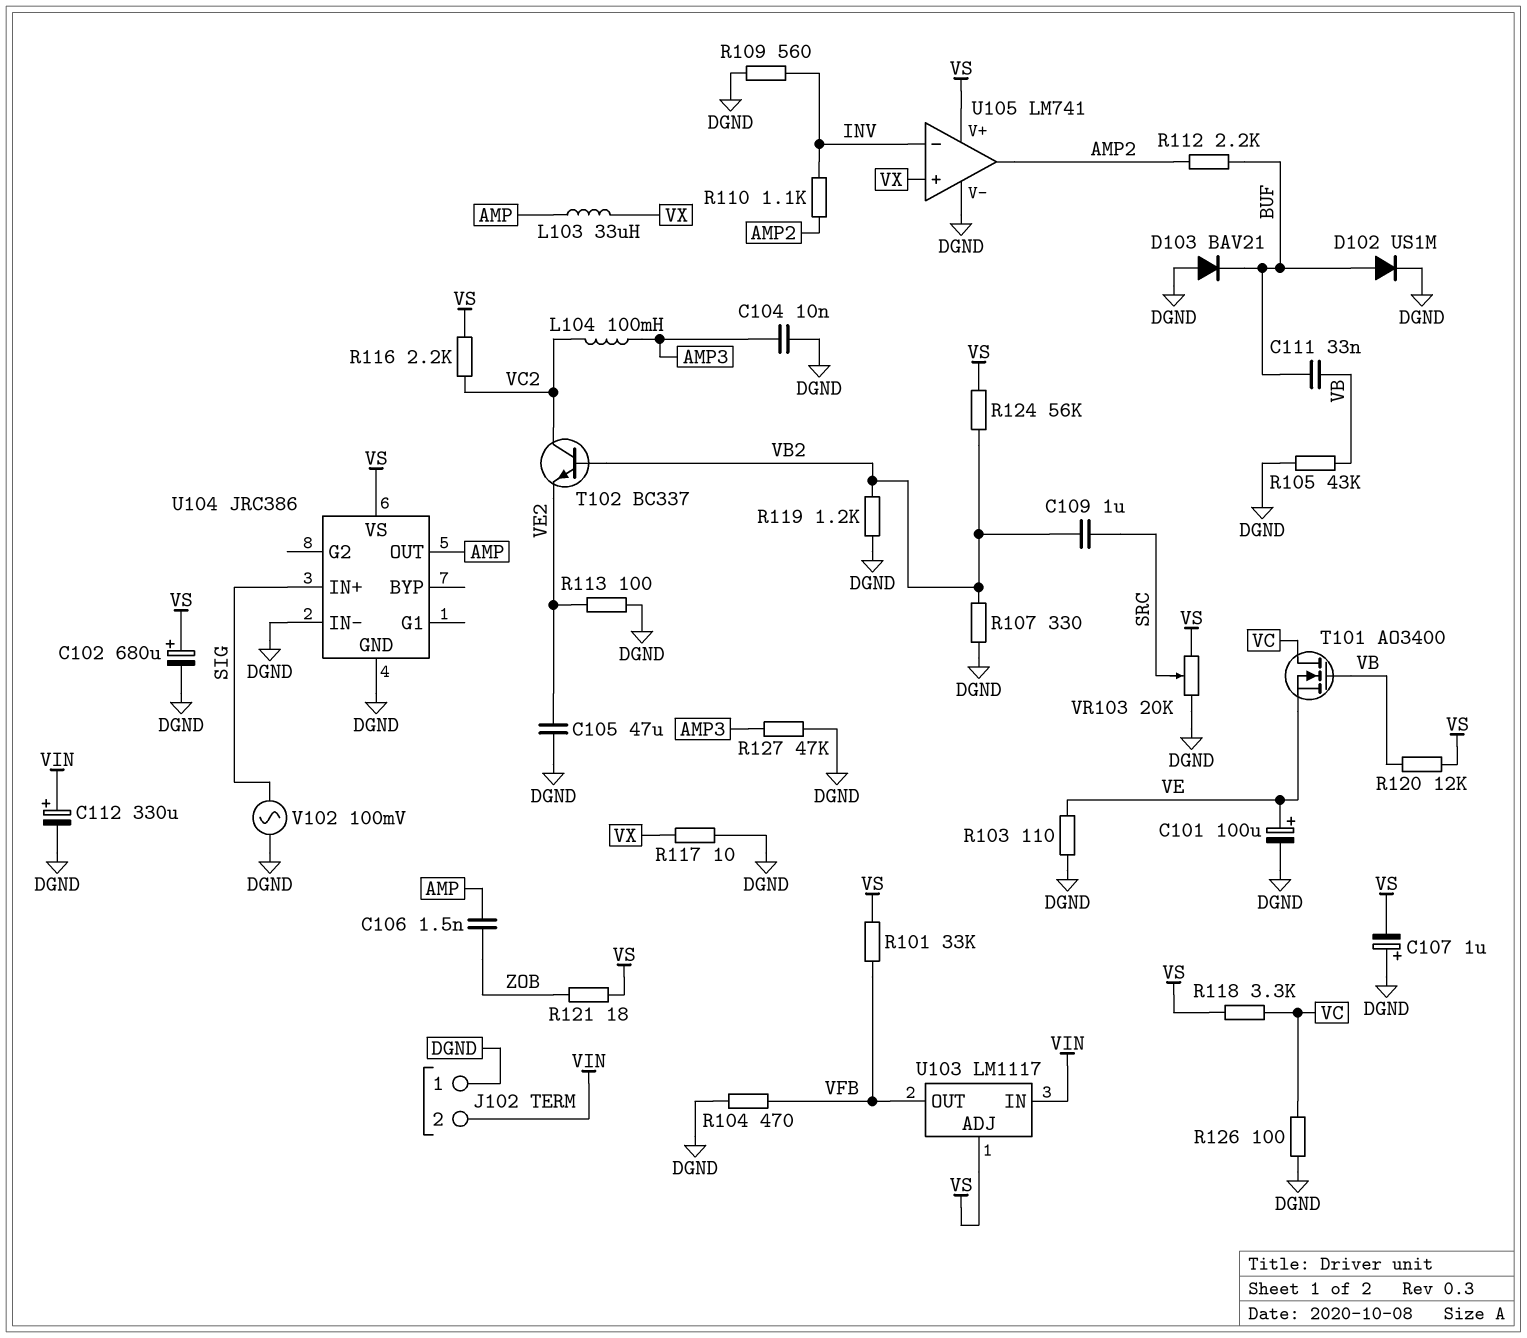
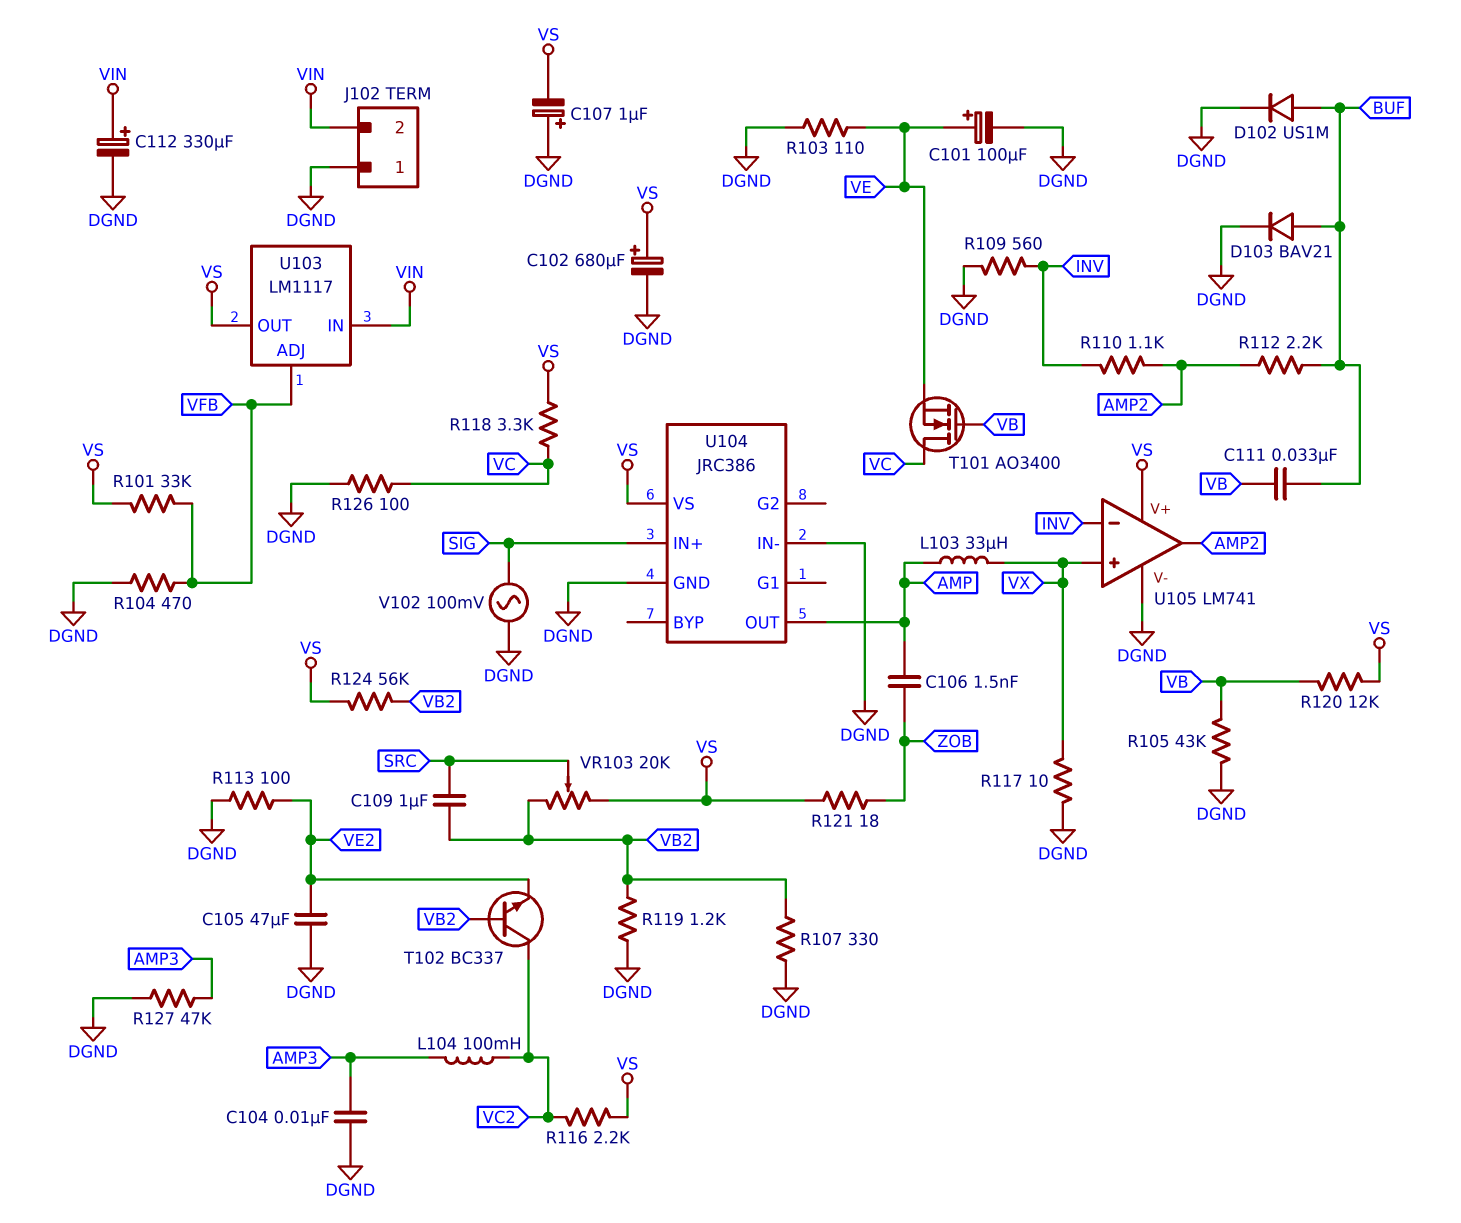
D103: diode BAV21 (A DGND, K BUF) -> diode BAV21 (A BUF, K DGND)
U103 pin ADJ: VS -> VFB
U103 pin OUT: VFB -> VS
VR103: 20k (DGND, VS, wiper SRC) -> 20k (VB2, VS, wiper SRC)

